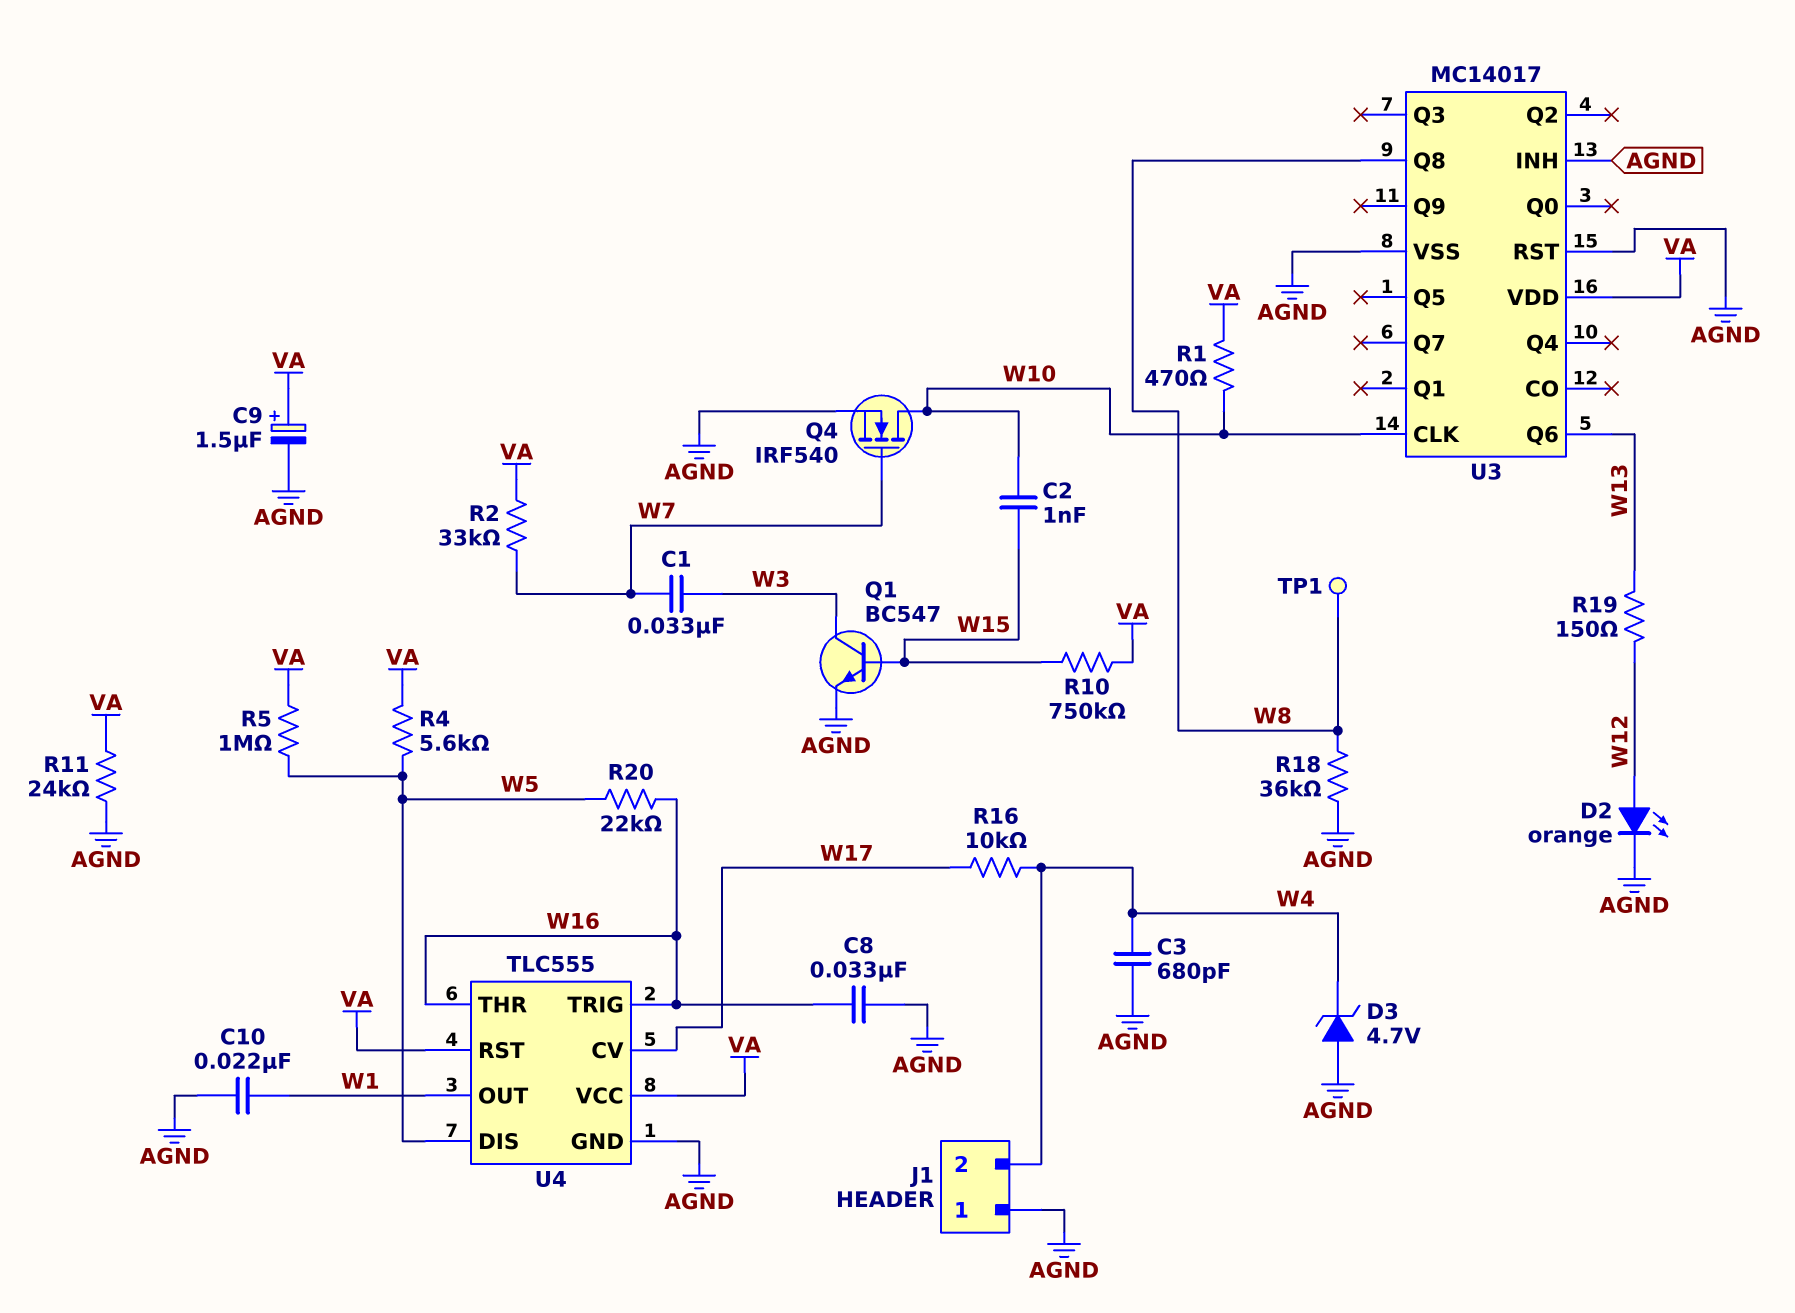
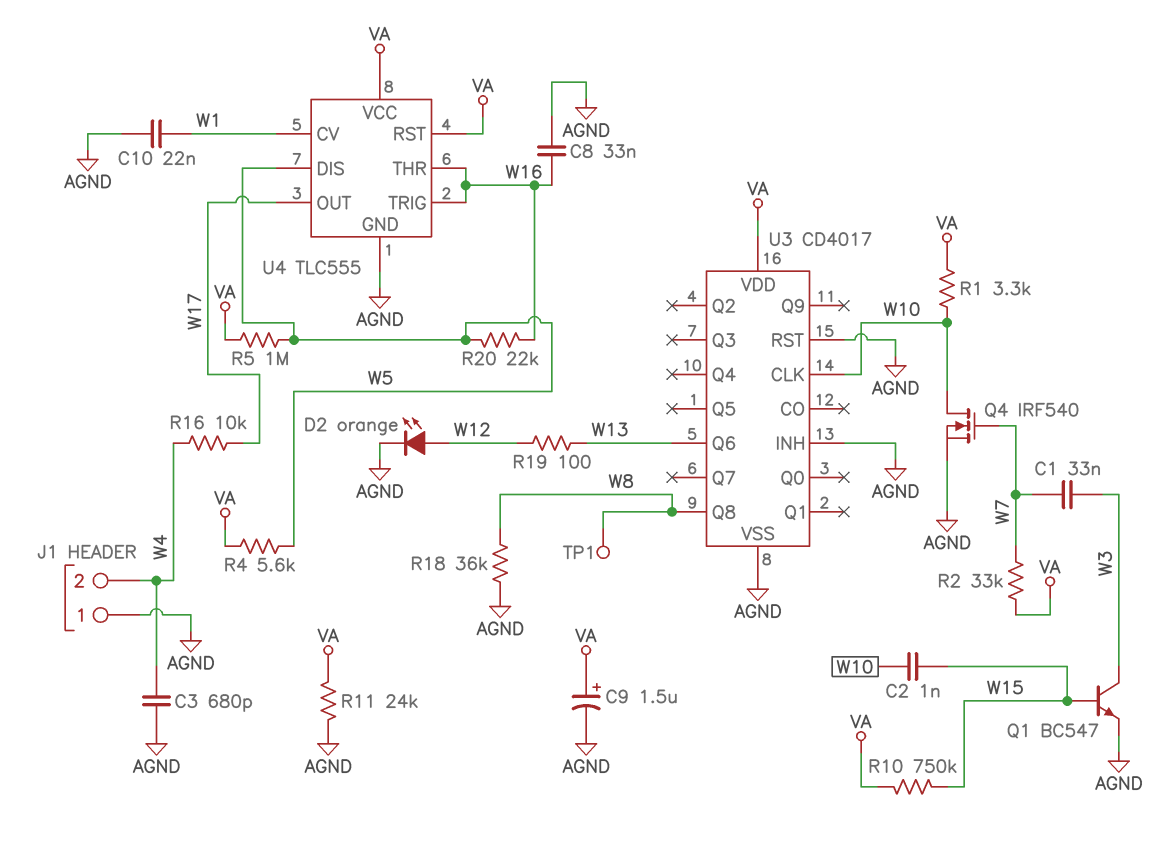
D3: zener 4.7V (A AGND, K W4) -> none
R1: 470 (VA, W10) -> 3.3k (VA, W10)
R19: 150 (W12, W13) -> 100 (W12, W13)
U3: MC14017 -> CD4017
U4 pin CV: W17 -> W1
U4 pin OUT: W1 -> W17

